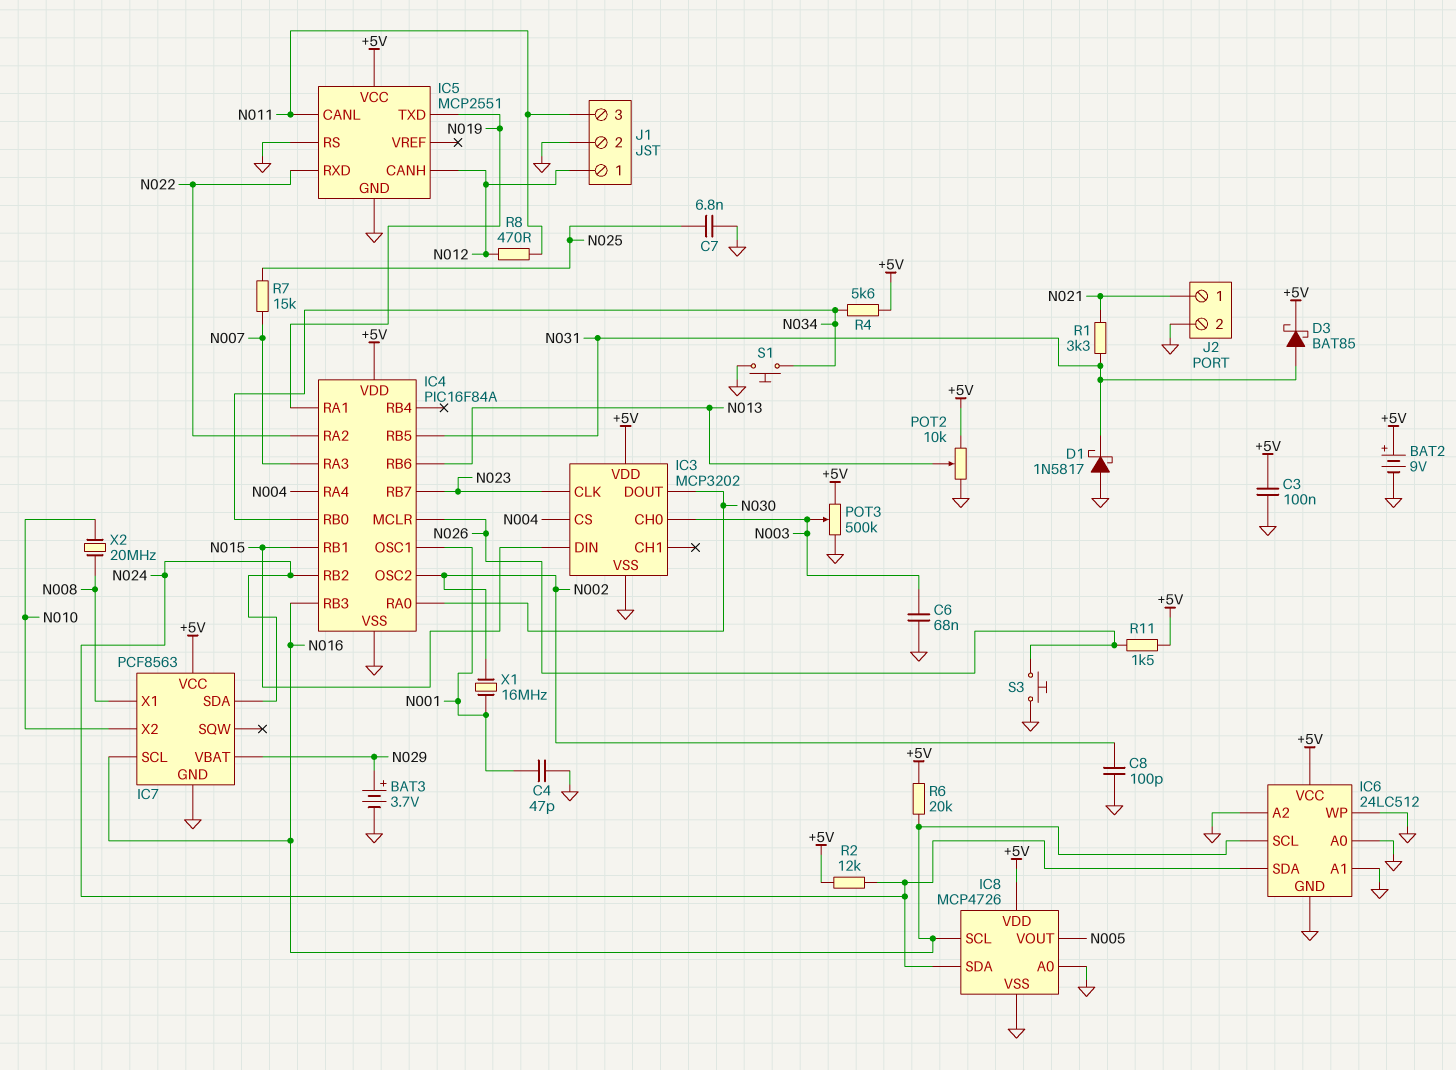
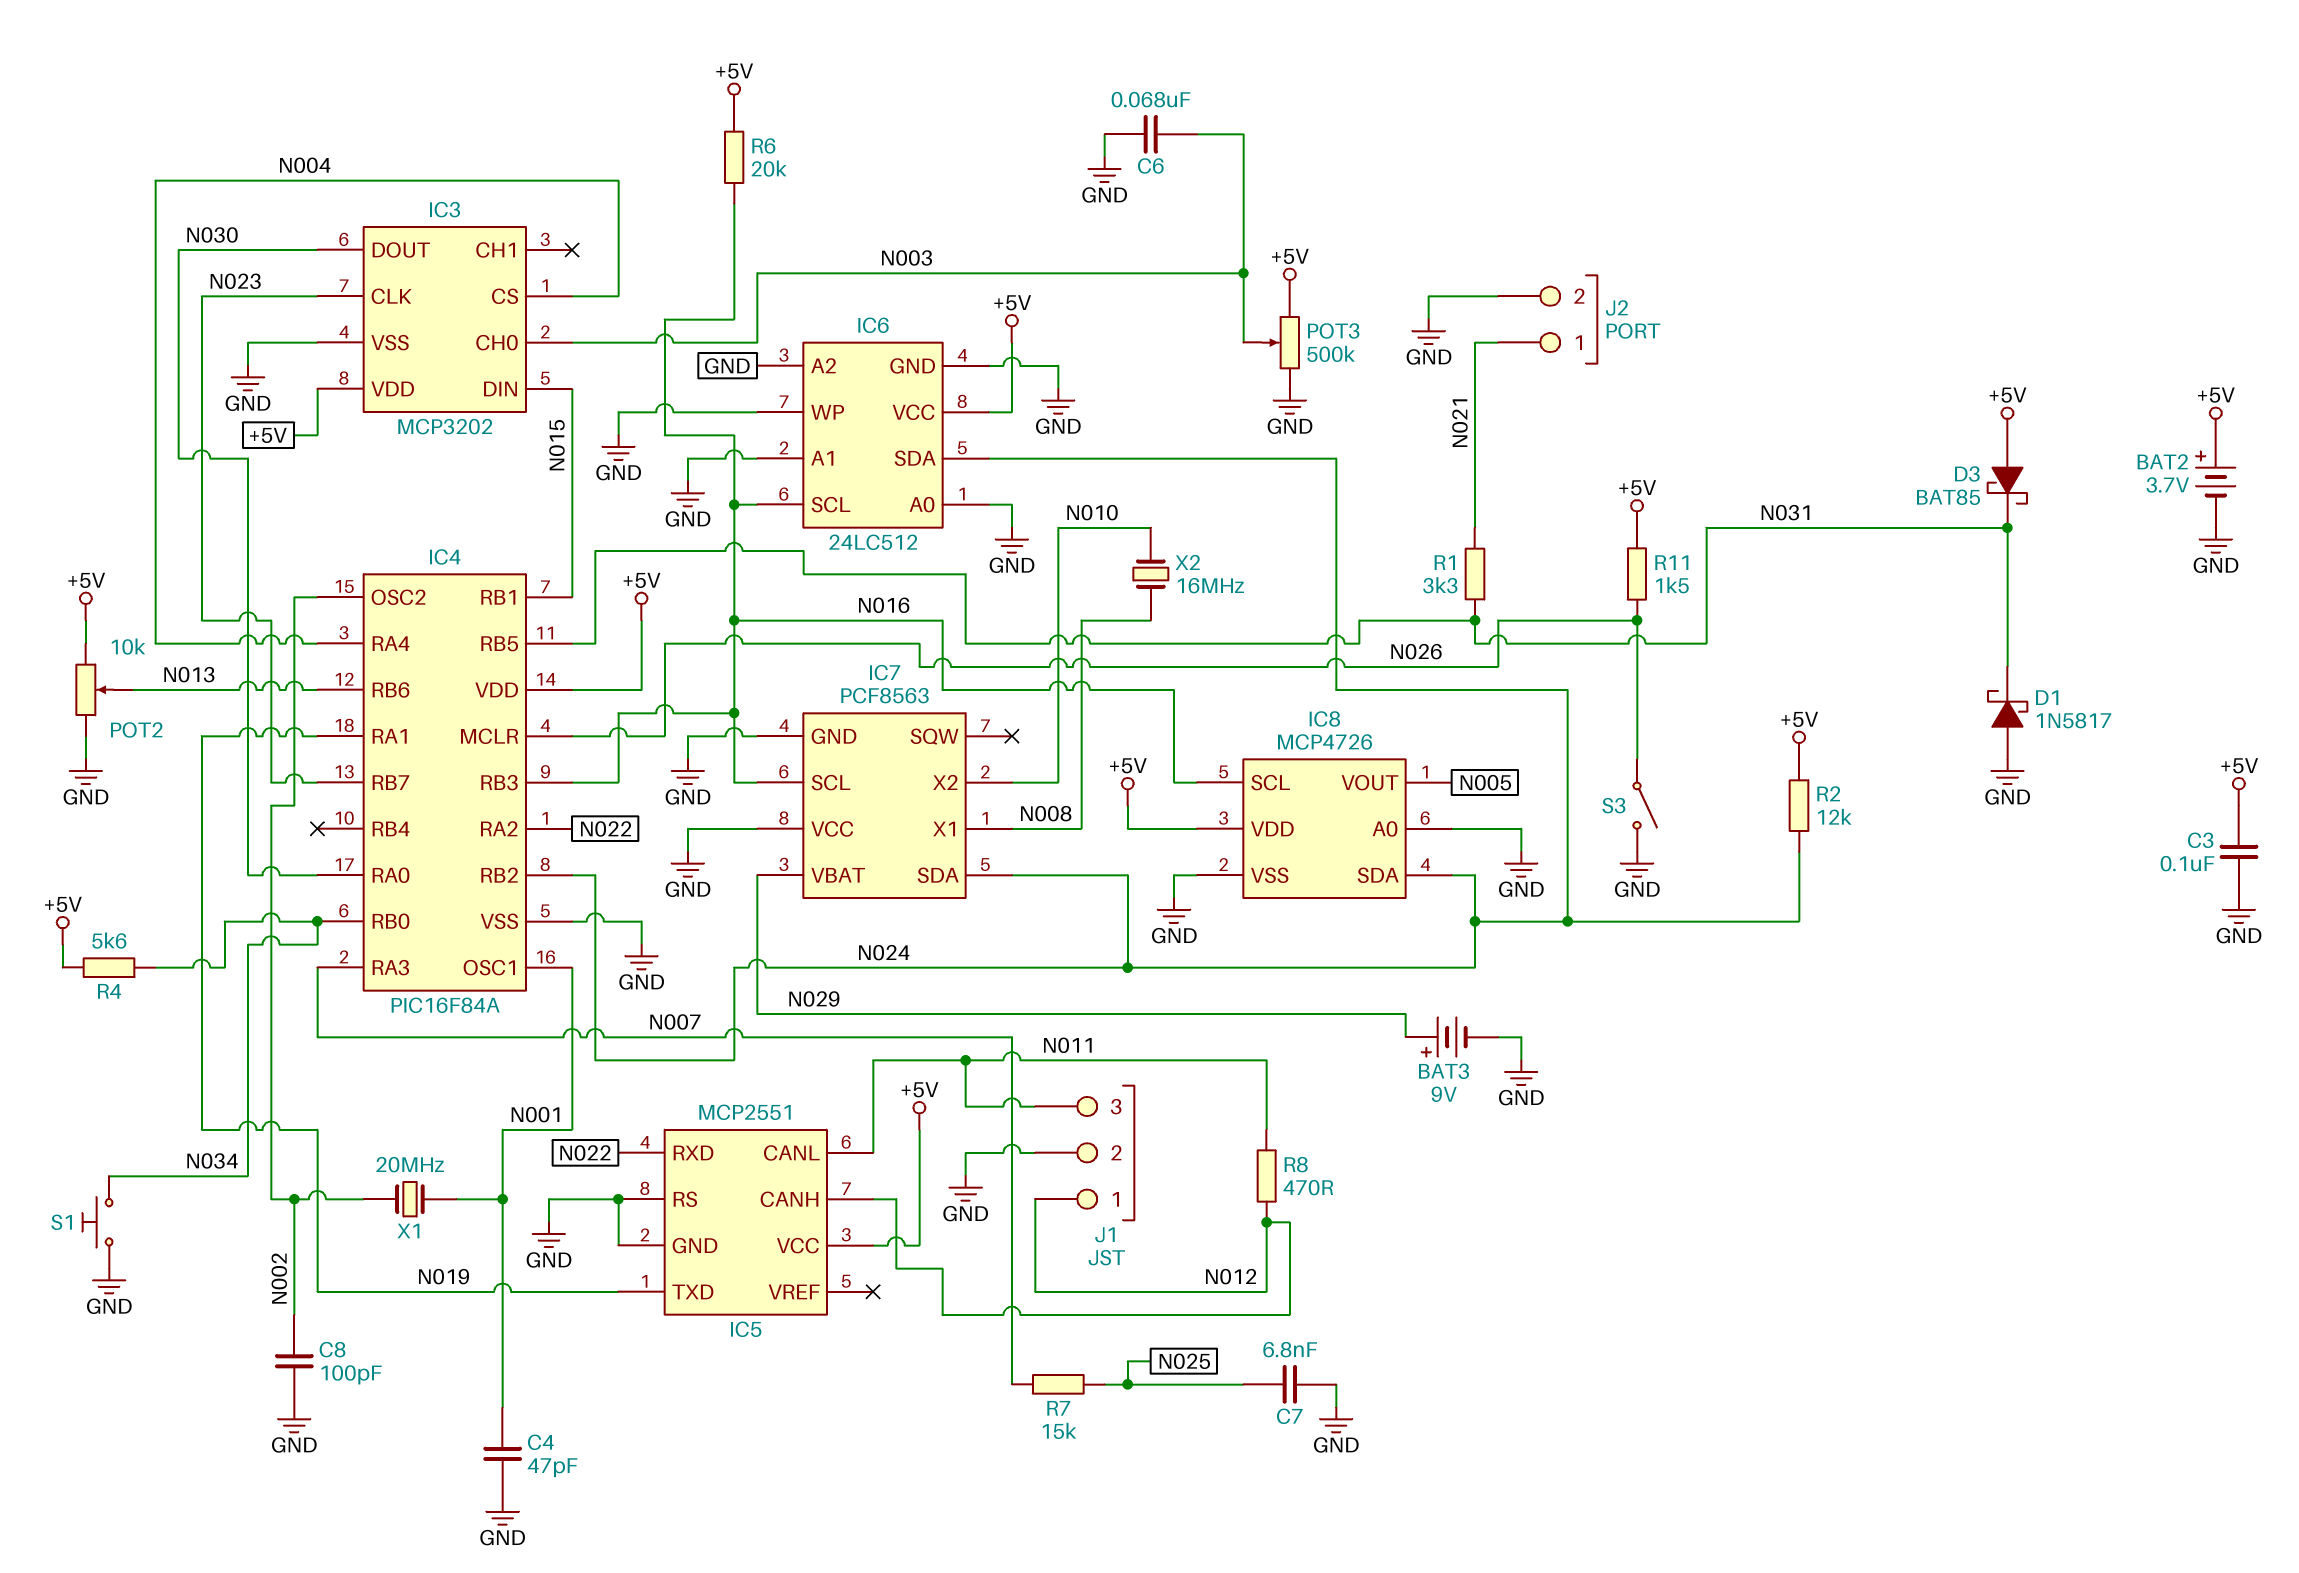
BAT2: 9V (plus +5V, minus GND) -> 3.7V (plus +5V, minus GND)
BAT3: 3.7V (plus N029, minus GND) -> 9V (plus N029, minus GND)
D3: schottky BAT85 (A N031, K +5V) -> schottky BAT85 (A +5V, K N031)
IC7 pin VCC: +5V -> GND
S3: button (GND, N026) -> switch (GND, N026)
X1: 16MHz (N001, N002) -> 20MHz (N001, N002)
X2: 20MHz (N008, N010) -> 16MHz (N008, N010)

